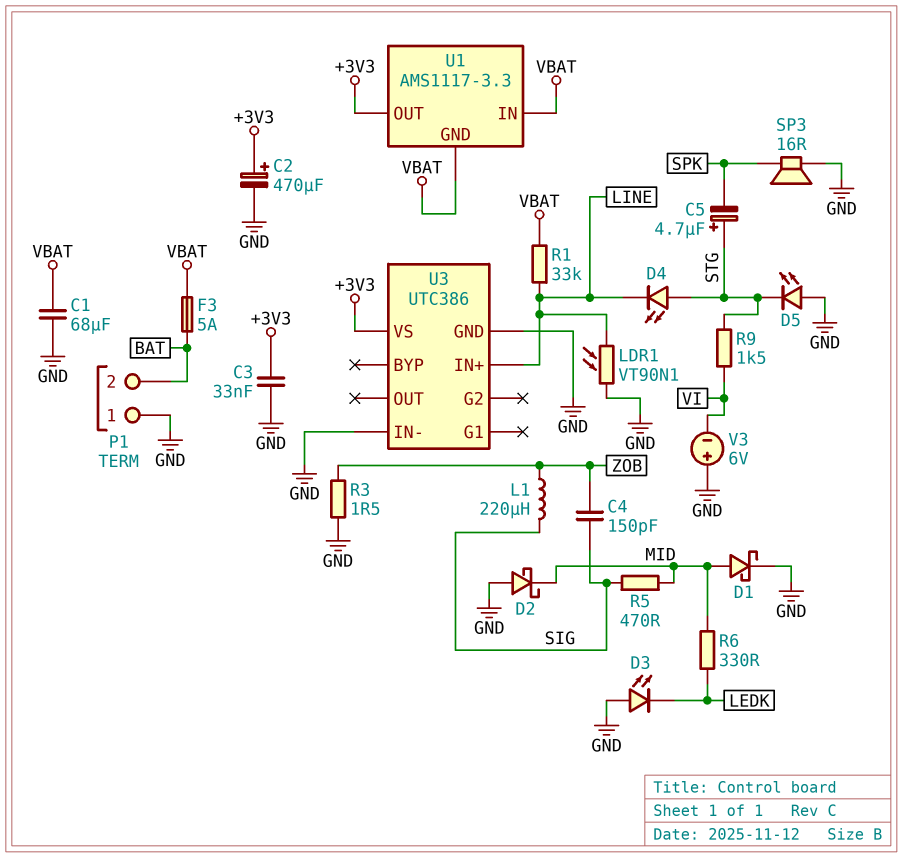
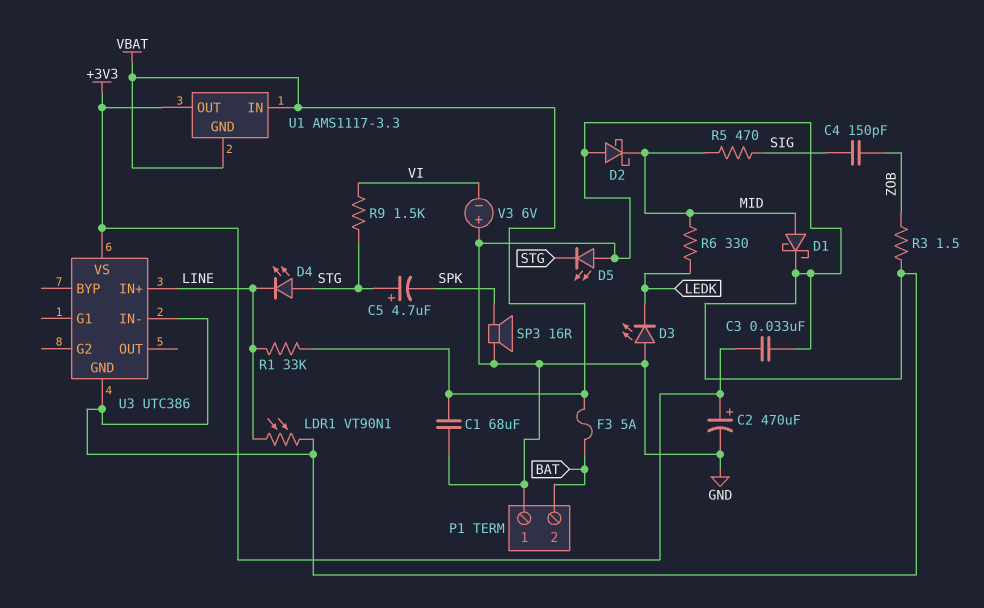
L1: 220uH (SIG, ZOB) -> none

